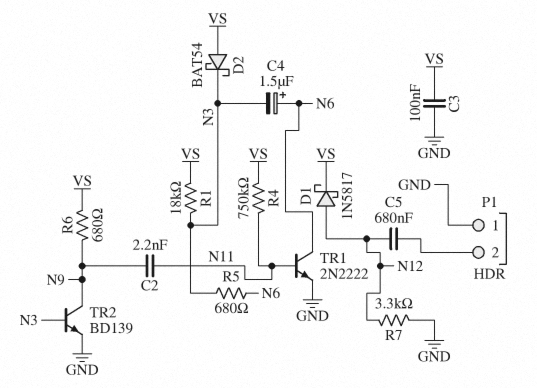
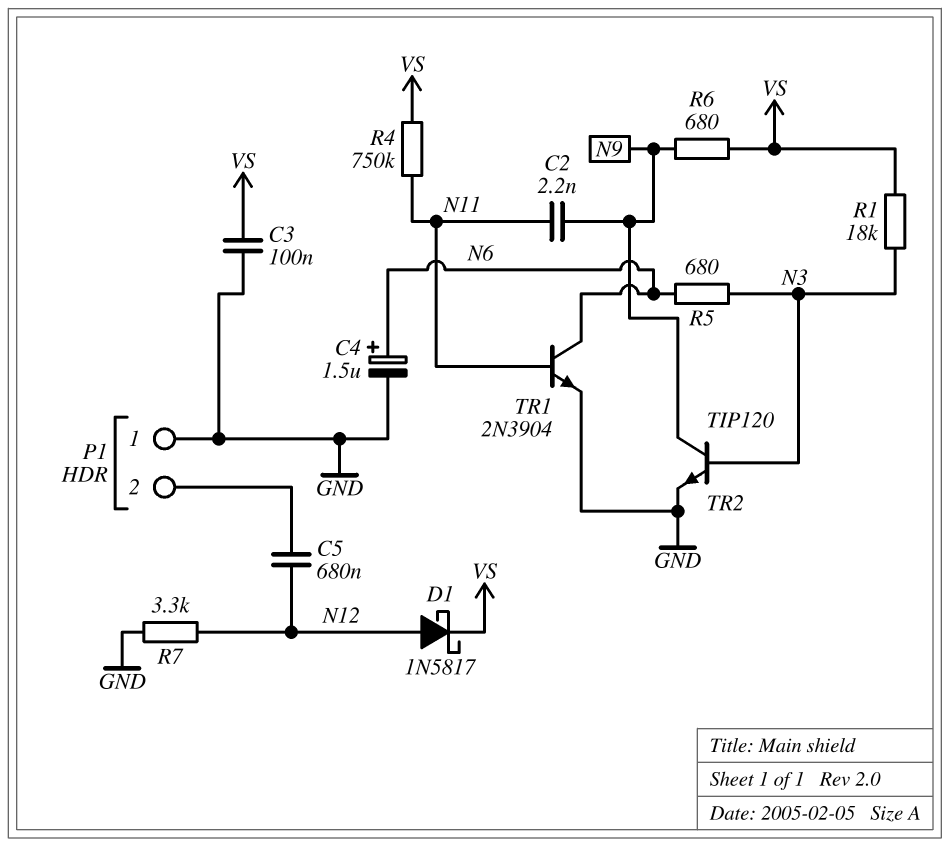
C4: 1.5uF (plus N6, minus N3) -> 1.5uF (plus N6, minus GND)
D2: schottky BAT54 (A VS, K N3) -> none
TR1: NPN 2N2222 (B N11, C N6, E GND) -> NPN 2N3904 (B N11, C N6, E GND)
TR2: NPN BD139 (B N3, C N9, E GND) -> NPN TIP120 (B N3, C N9, E GND)

